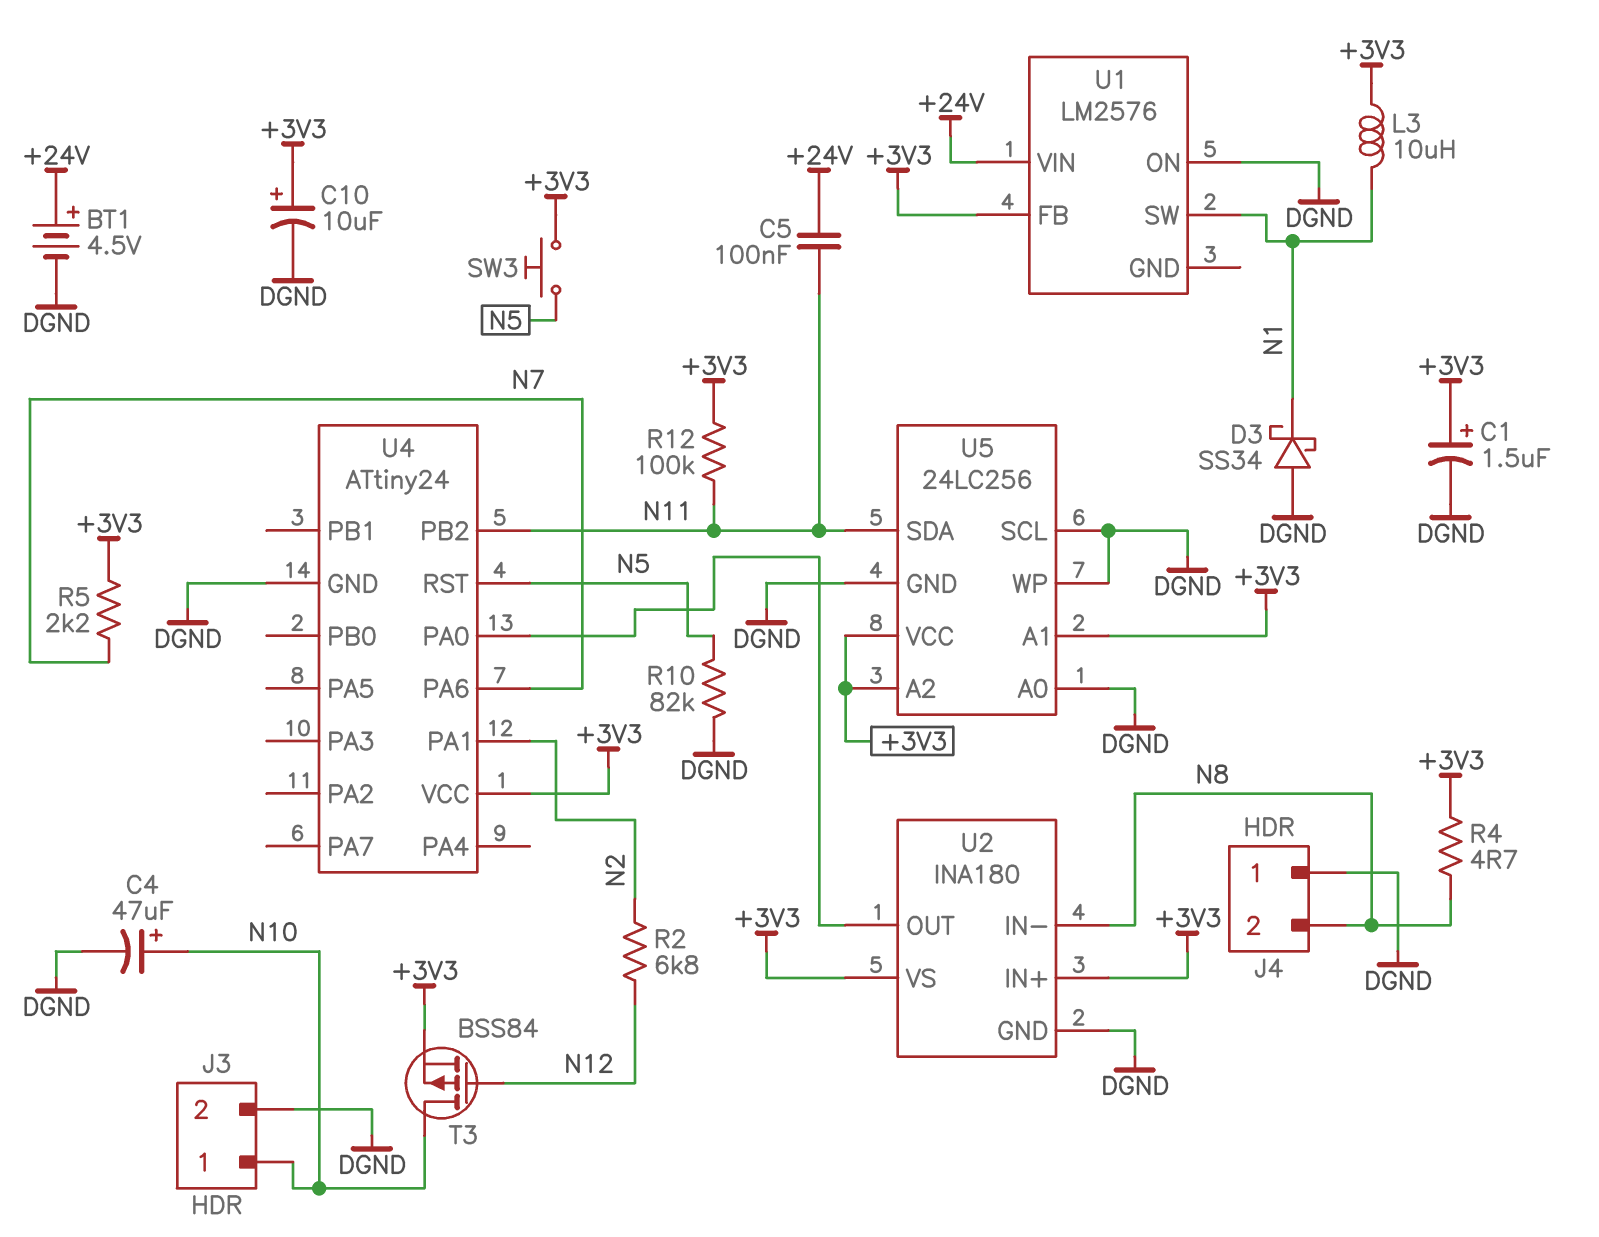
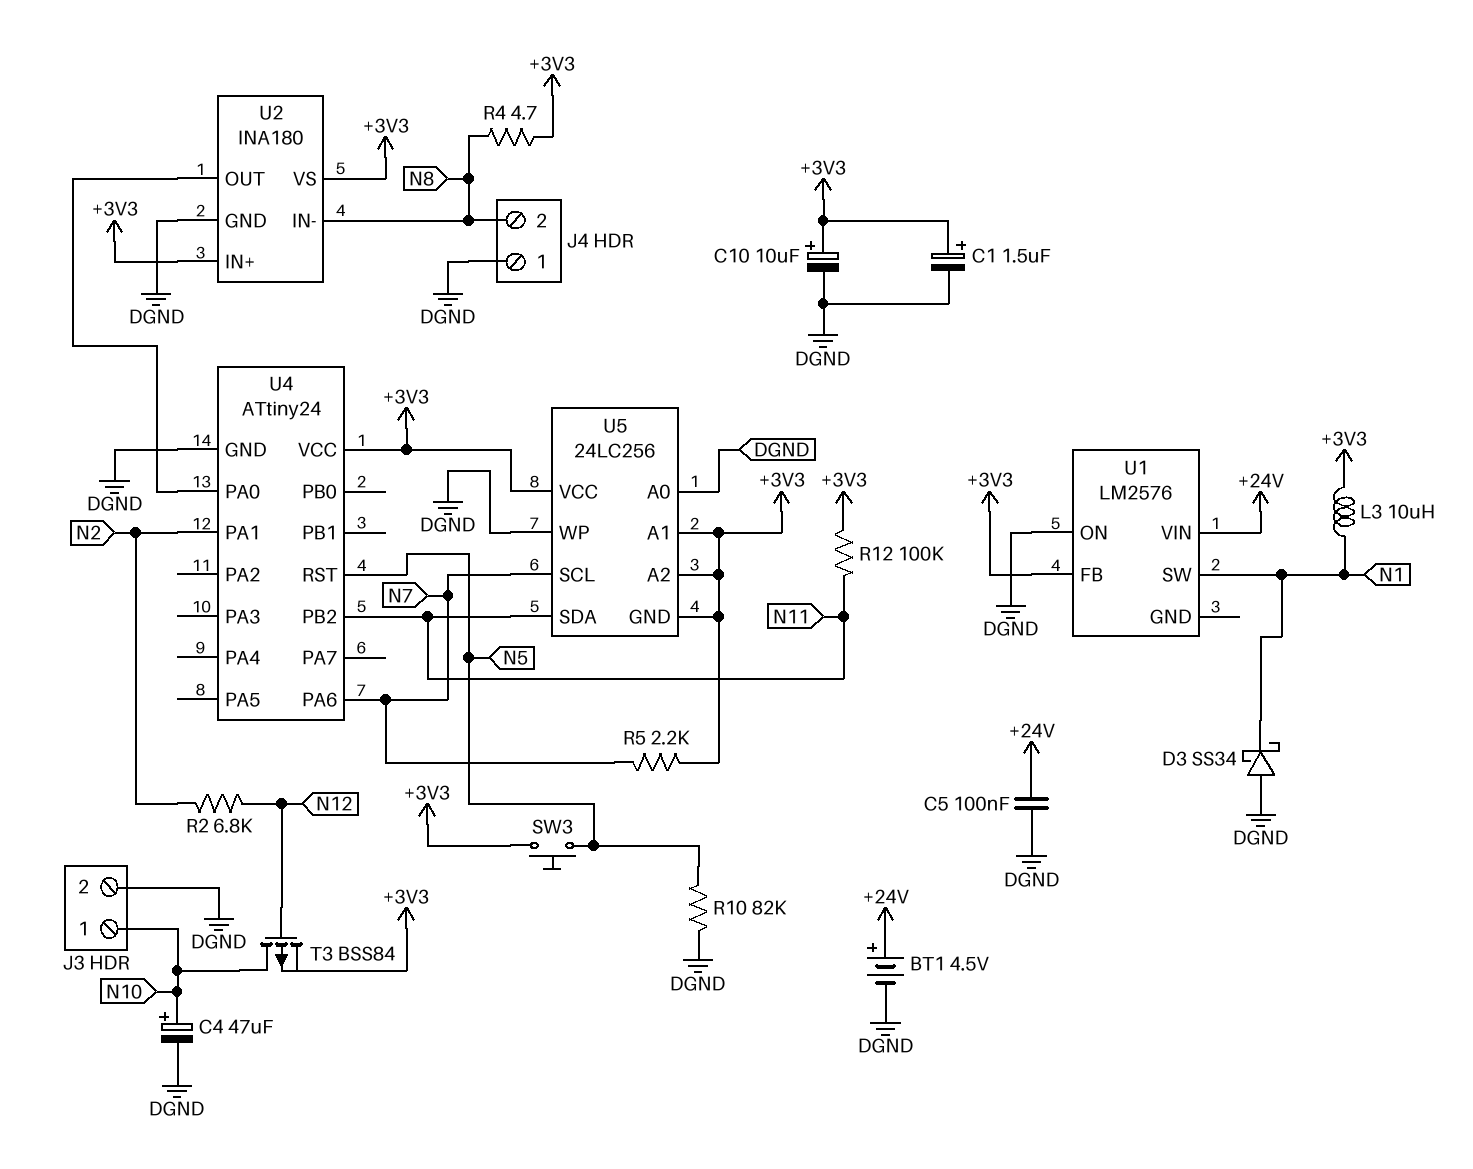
C5: 100nF (+24V, N11) -> 100nF (+24V, DGND)
U5 pin GND: DGND -> +3V3
U5 pin SCL: DGND -> N7

